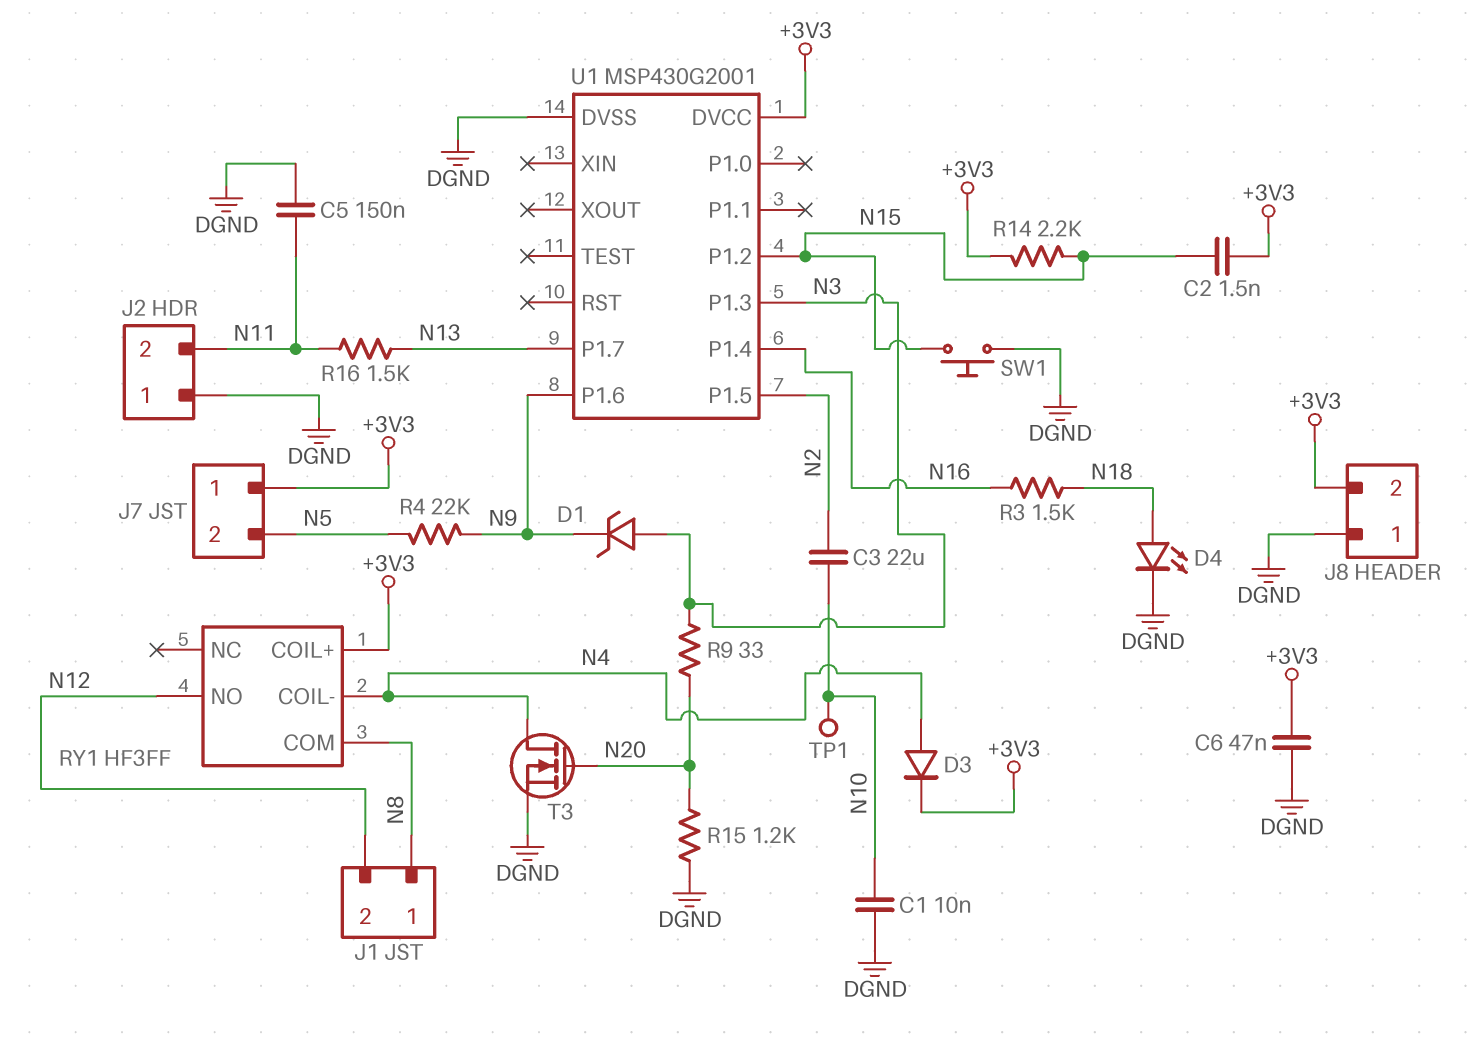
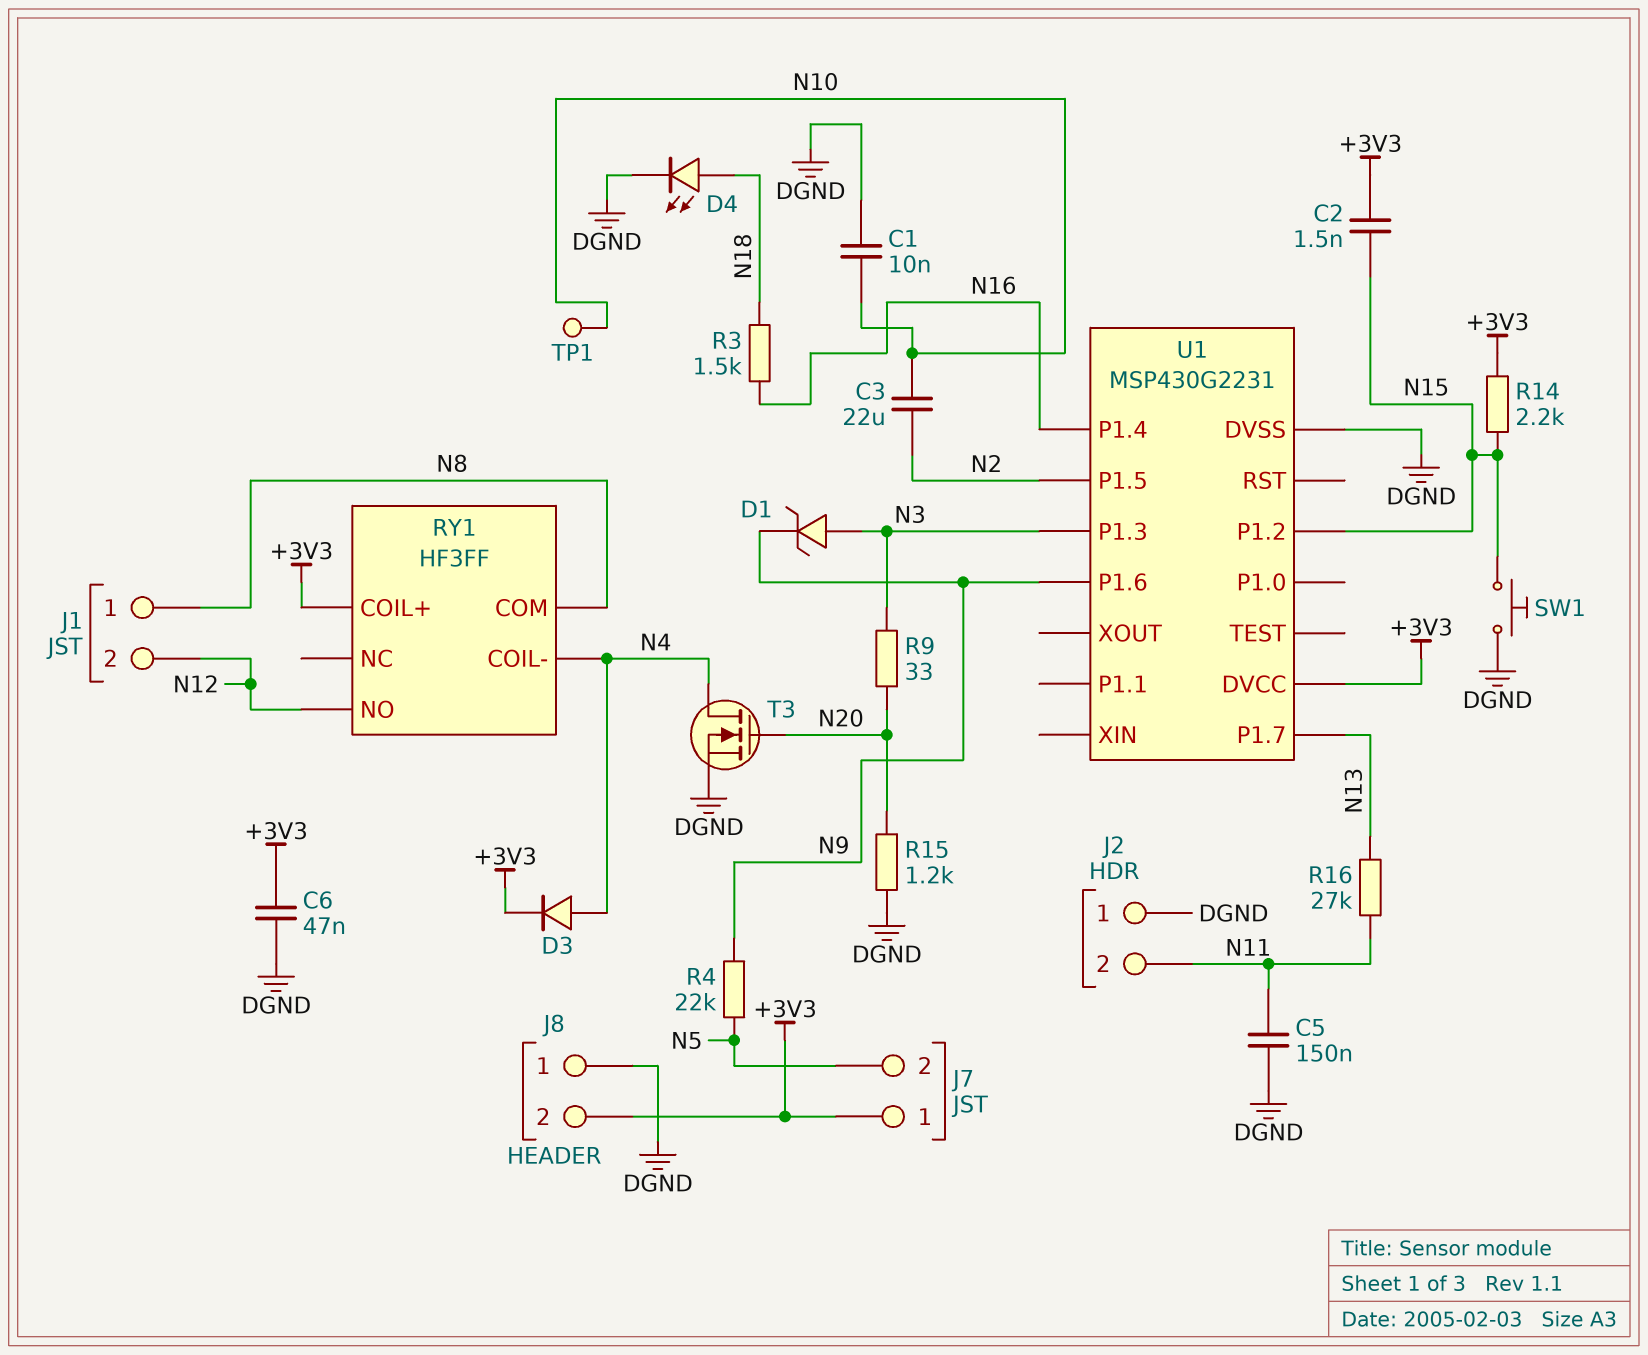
R16: 1.5k (N11, N13) -> 27k (N11, N13)
U1: MSP430G2001 -> MSP430G2231

